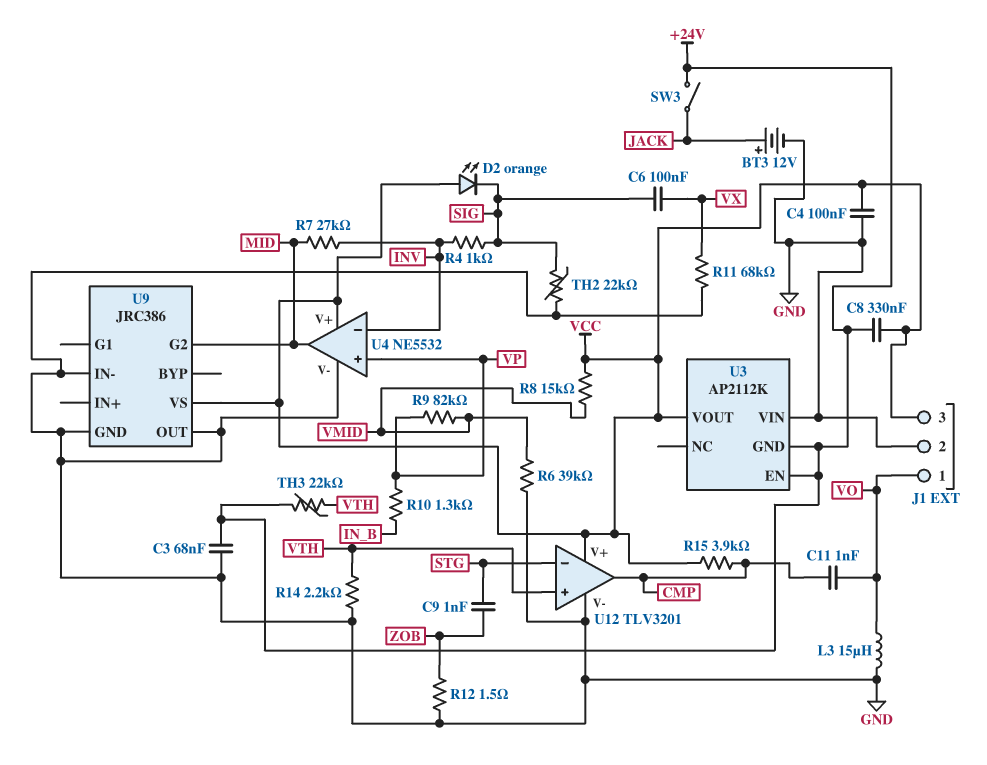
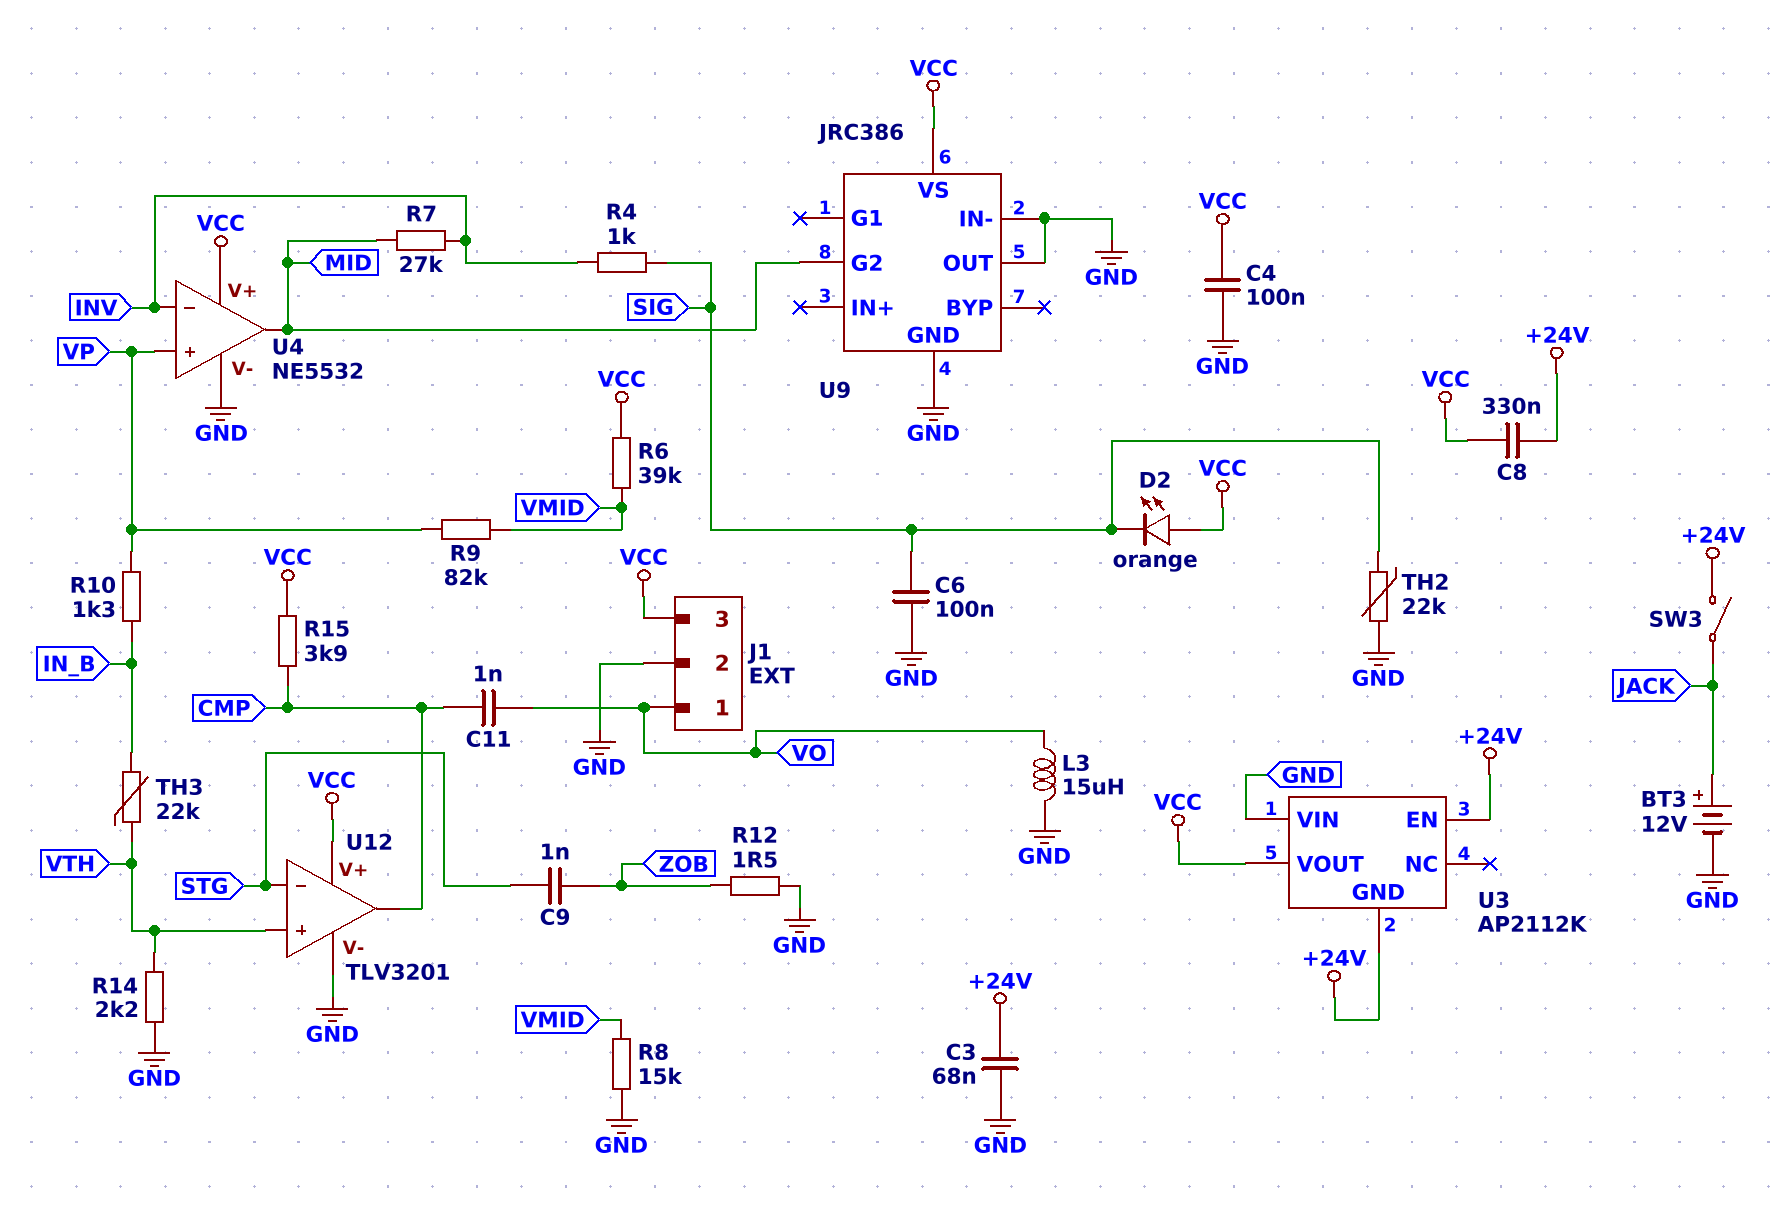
C6: 100nF (SIG, VX) -> 100nF (GND, SIG)
R6: 39k (GND, VMID) -> 39k (VCC, VMID)
R8: 15k (VCC, VMID) -> 15k (GND, VMID)
R11: 68k (GND, VX) -> none
TH3: 22k (+24V, VTH) -> 22k (IN_B, VTH)

